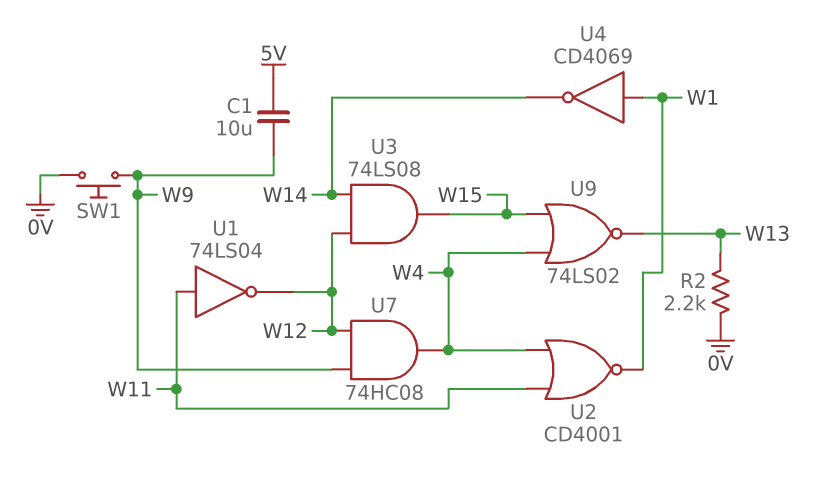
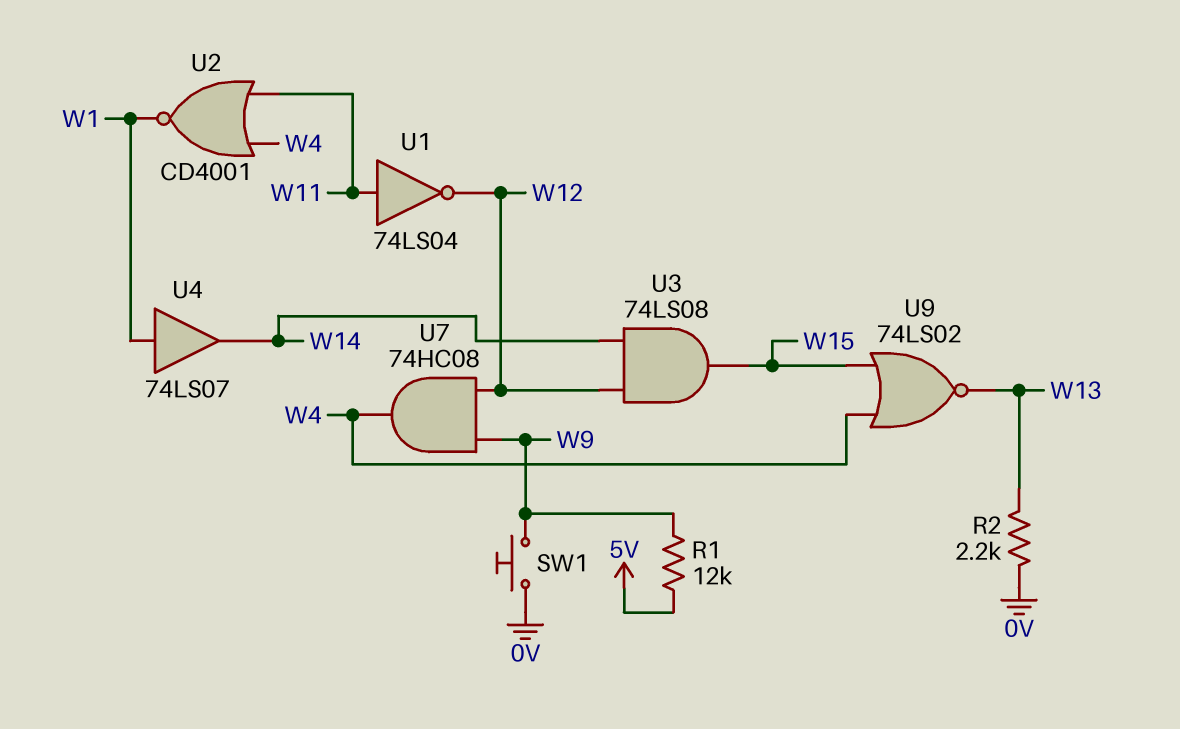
C1: 10uF (5V, W9) -> none
R1: none -> 12k (5V, W9)
U4: NOT CD4069 (in W1, out W14) -> buffer 74LS07 (in W1, out W14)

